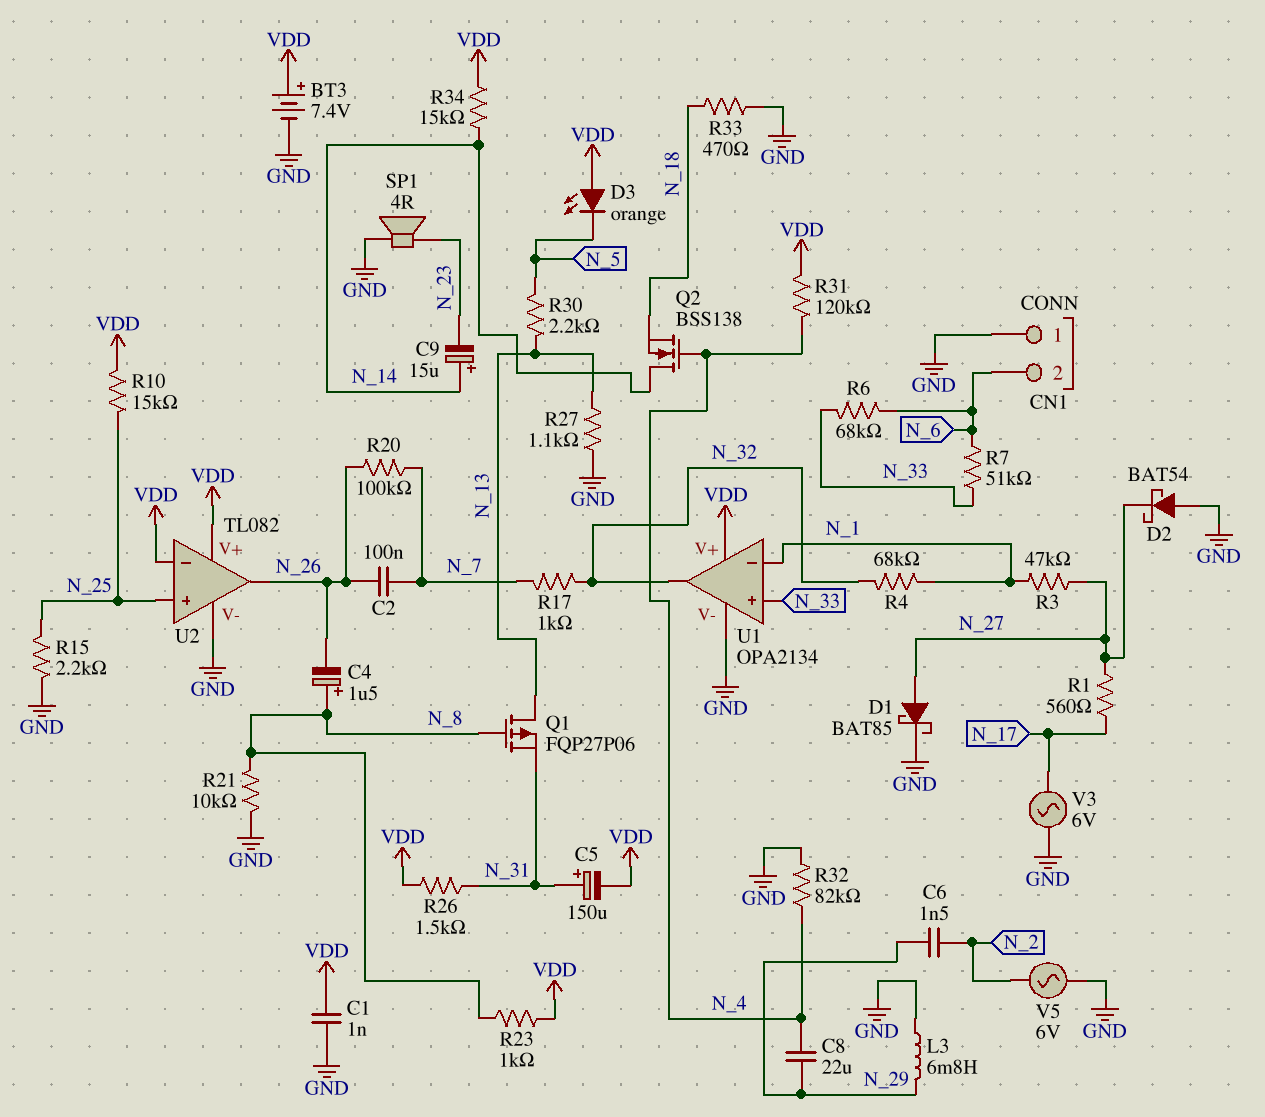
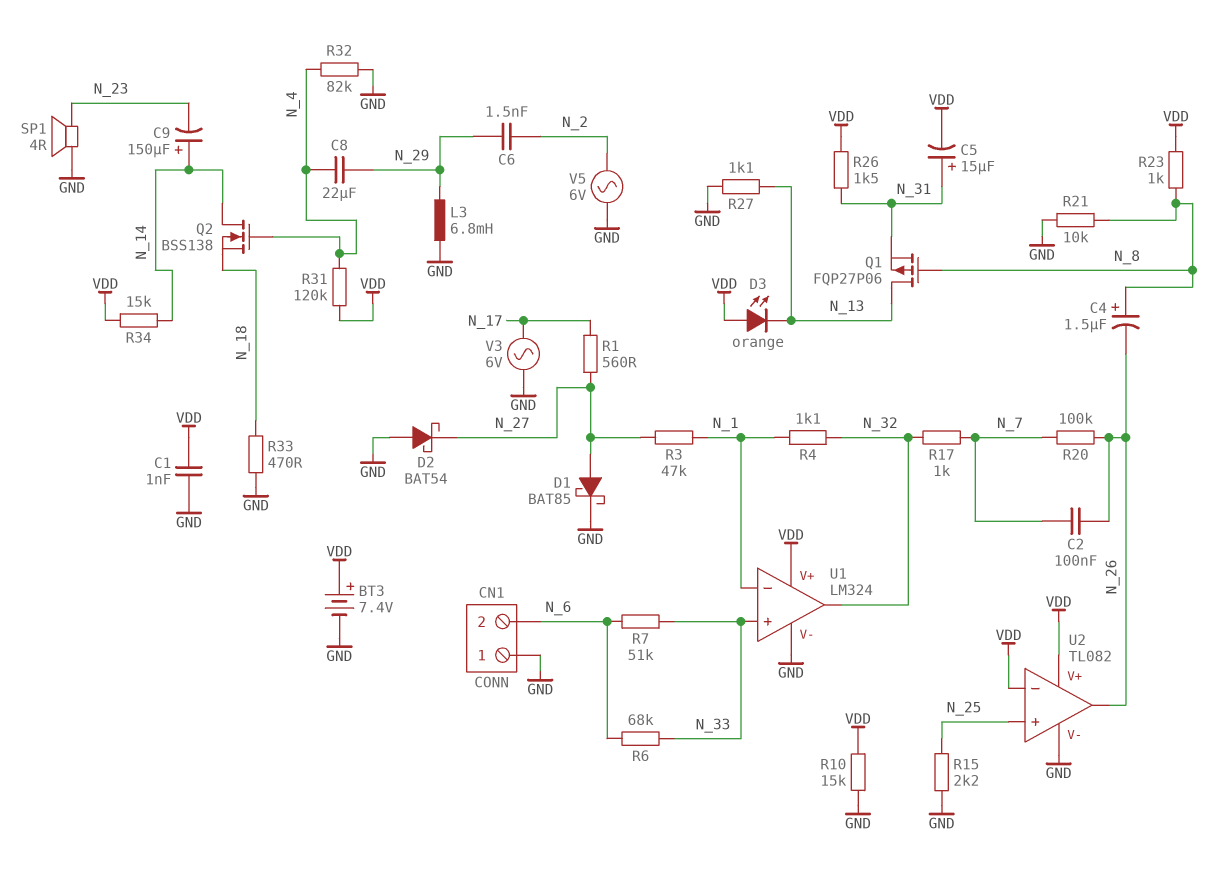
C5: 150uF (plus N_31, minus VDD) -> 15uF (plus N_31, minus VDD)
C9: 15uF (plus N_14, minus N_23) -> 150uF (plus N_14, minus N_23)
D3: LED orange (A VDD, K N_5) -> LED orange (A VDD, K N_13)
R4: 68k (N_1, N_32) -> 1.1k (N_1, N_32)
R10: 15k (N_25, VDD) -> 15k (GND, VDD)
R30: 2.2k (N_5, N_13) -> none
U1: OPA2134 -> LM324

